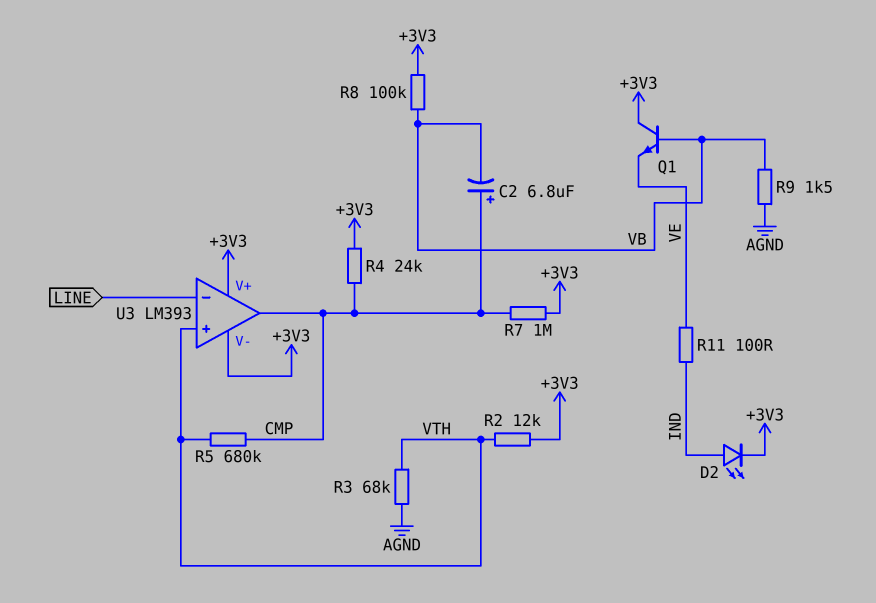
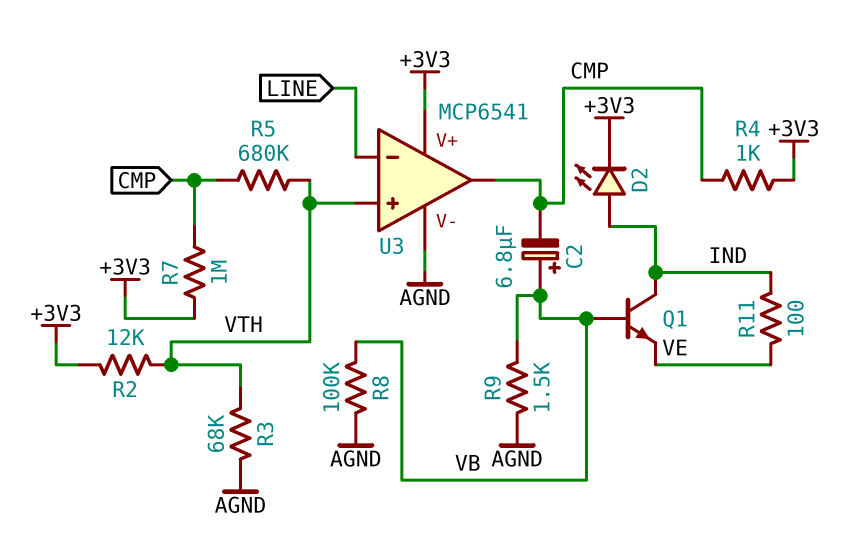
C2: 6.8uF (plus CMP, minus VB) -> 6.8uF (plus VB, minus CMP)
Q1: NPN (B VB, C +3V3, E VE) -> NPN (B VB, C IND, E VE)
R4: 24k (+3V3, CMP) -> 1k (+3V3, CMP)
R8: 100k (+3V3, VB) -> 100k (AGND, VB)
U3: LM393 -> MCP6541
U3 pin V-: +3V3 -> AGND

